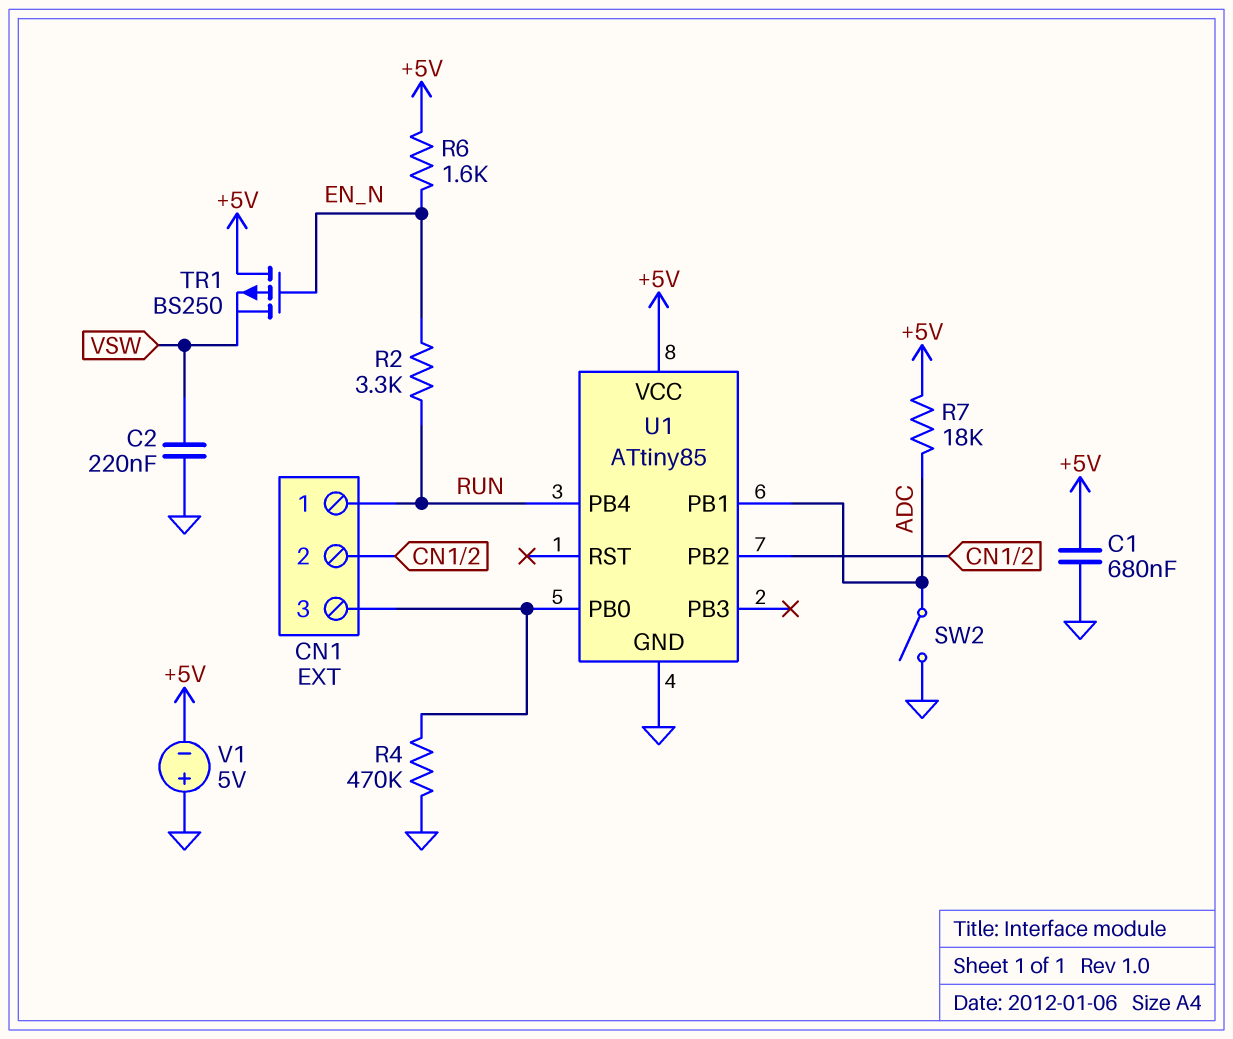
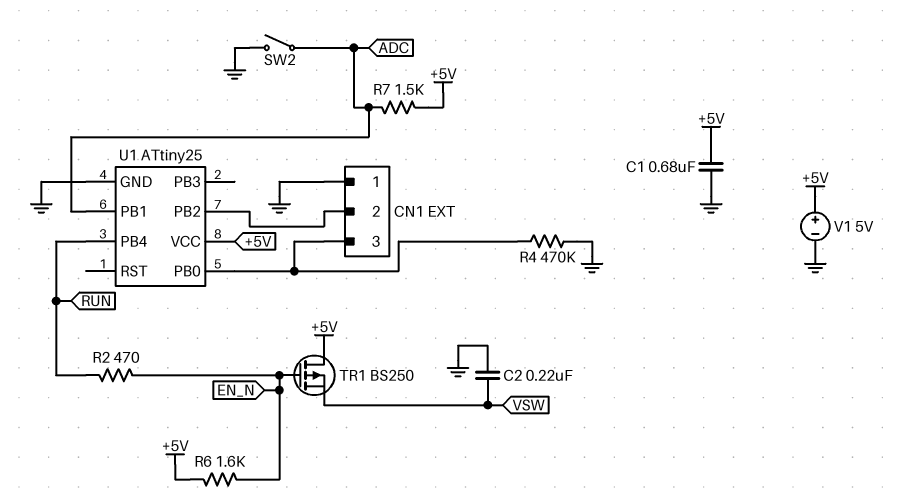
CN1 pin 1: RUN -> GND
R2: 3.3k (EN_N, RUN) -> 470 (EN_N, RUN)
R7: 18k (+5V, ADC) -> 1.5k (+5V, ADC)
U1: ATtiny85 -> ATtiny25
V1: 5V (plus GND, minus +5V) -> 5V (plus +5V, minus GND)

